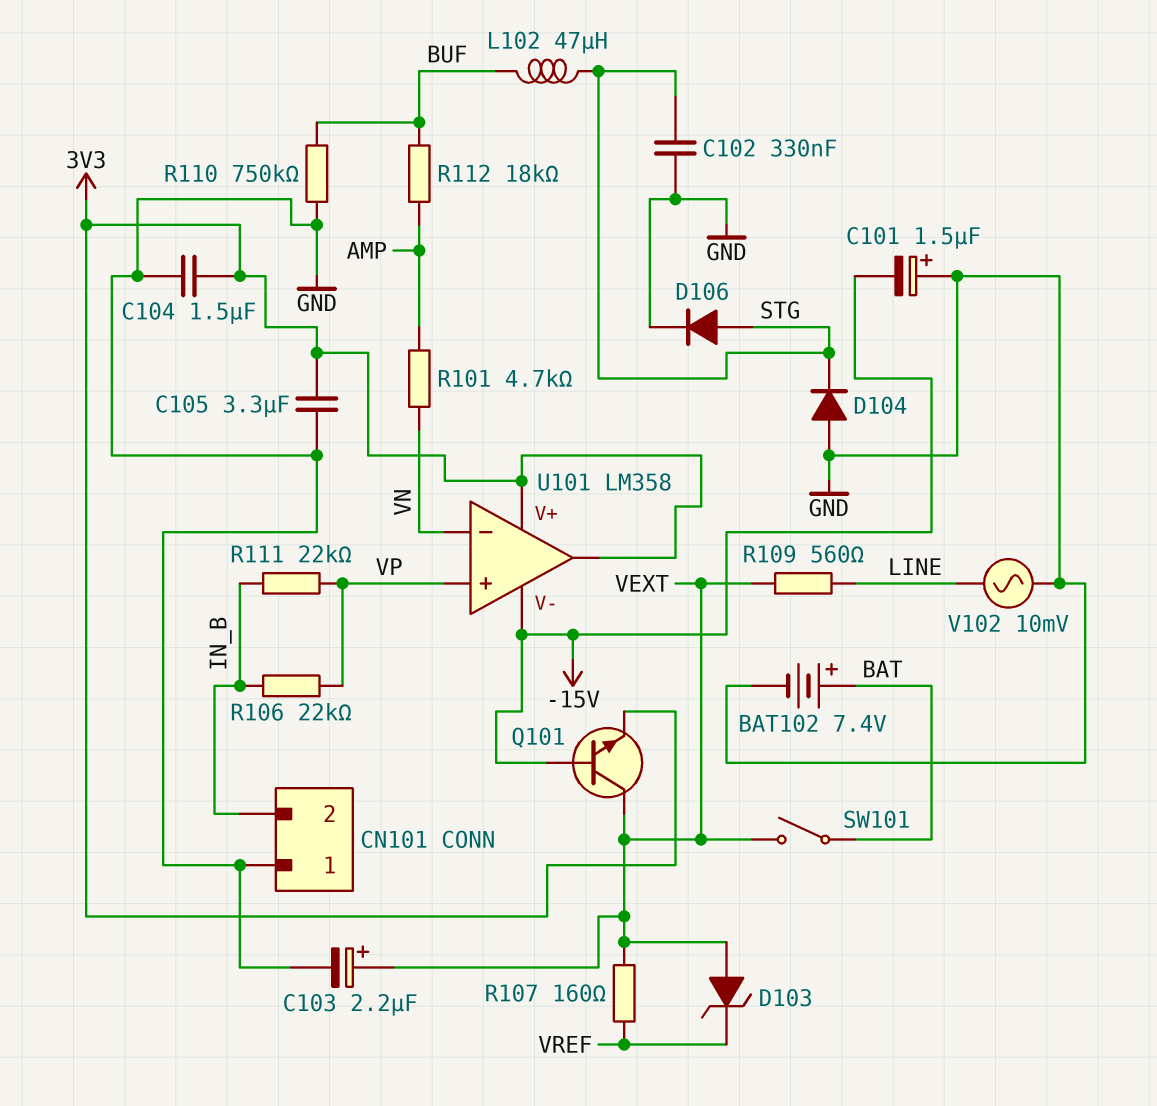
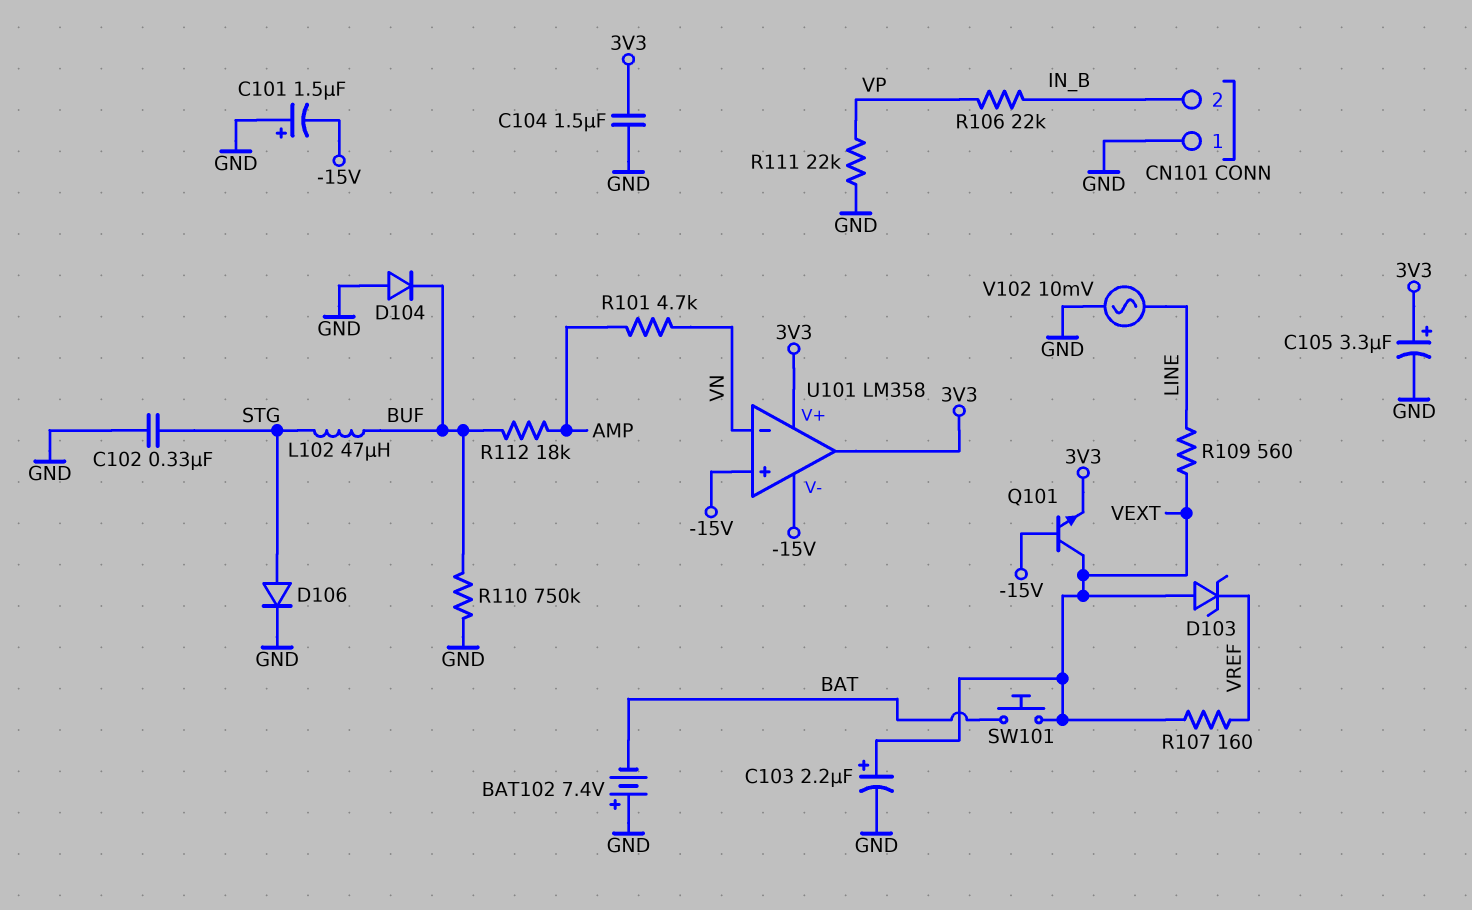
BAT102: 7.4V (plus BAT, minus GND) -> 7.4V (plus GND, minus BAT)
C105: 3.3uF (3V3, GND) -> 3.3uF (plus 3V3, minus GND)
D104: diode (A GND, K STG) -> diode (A GND, K BUF)
R111: 22k (IN_B, VP) -> 22k (GND, VP)
SW101: switch (BAT, VEXT) -> button (BAT, VEXT)
U101 pin in+: VP -> -15V

